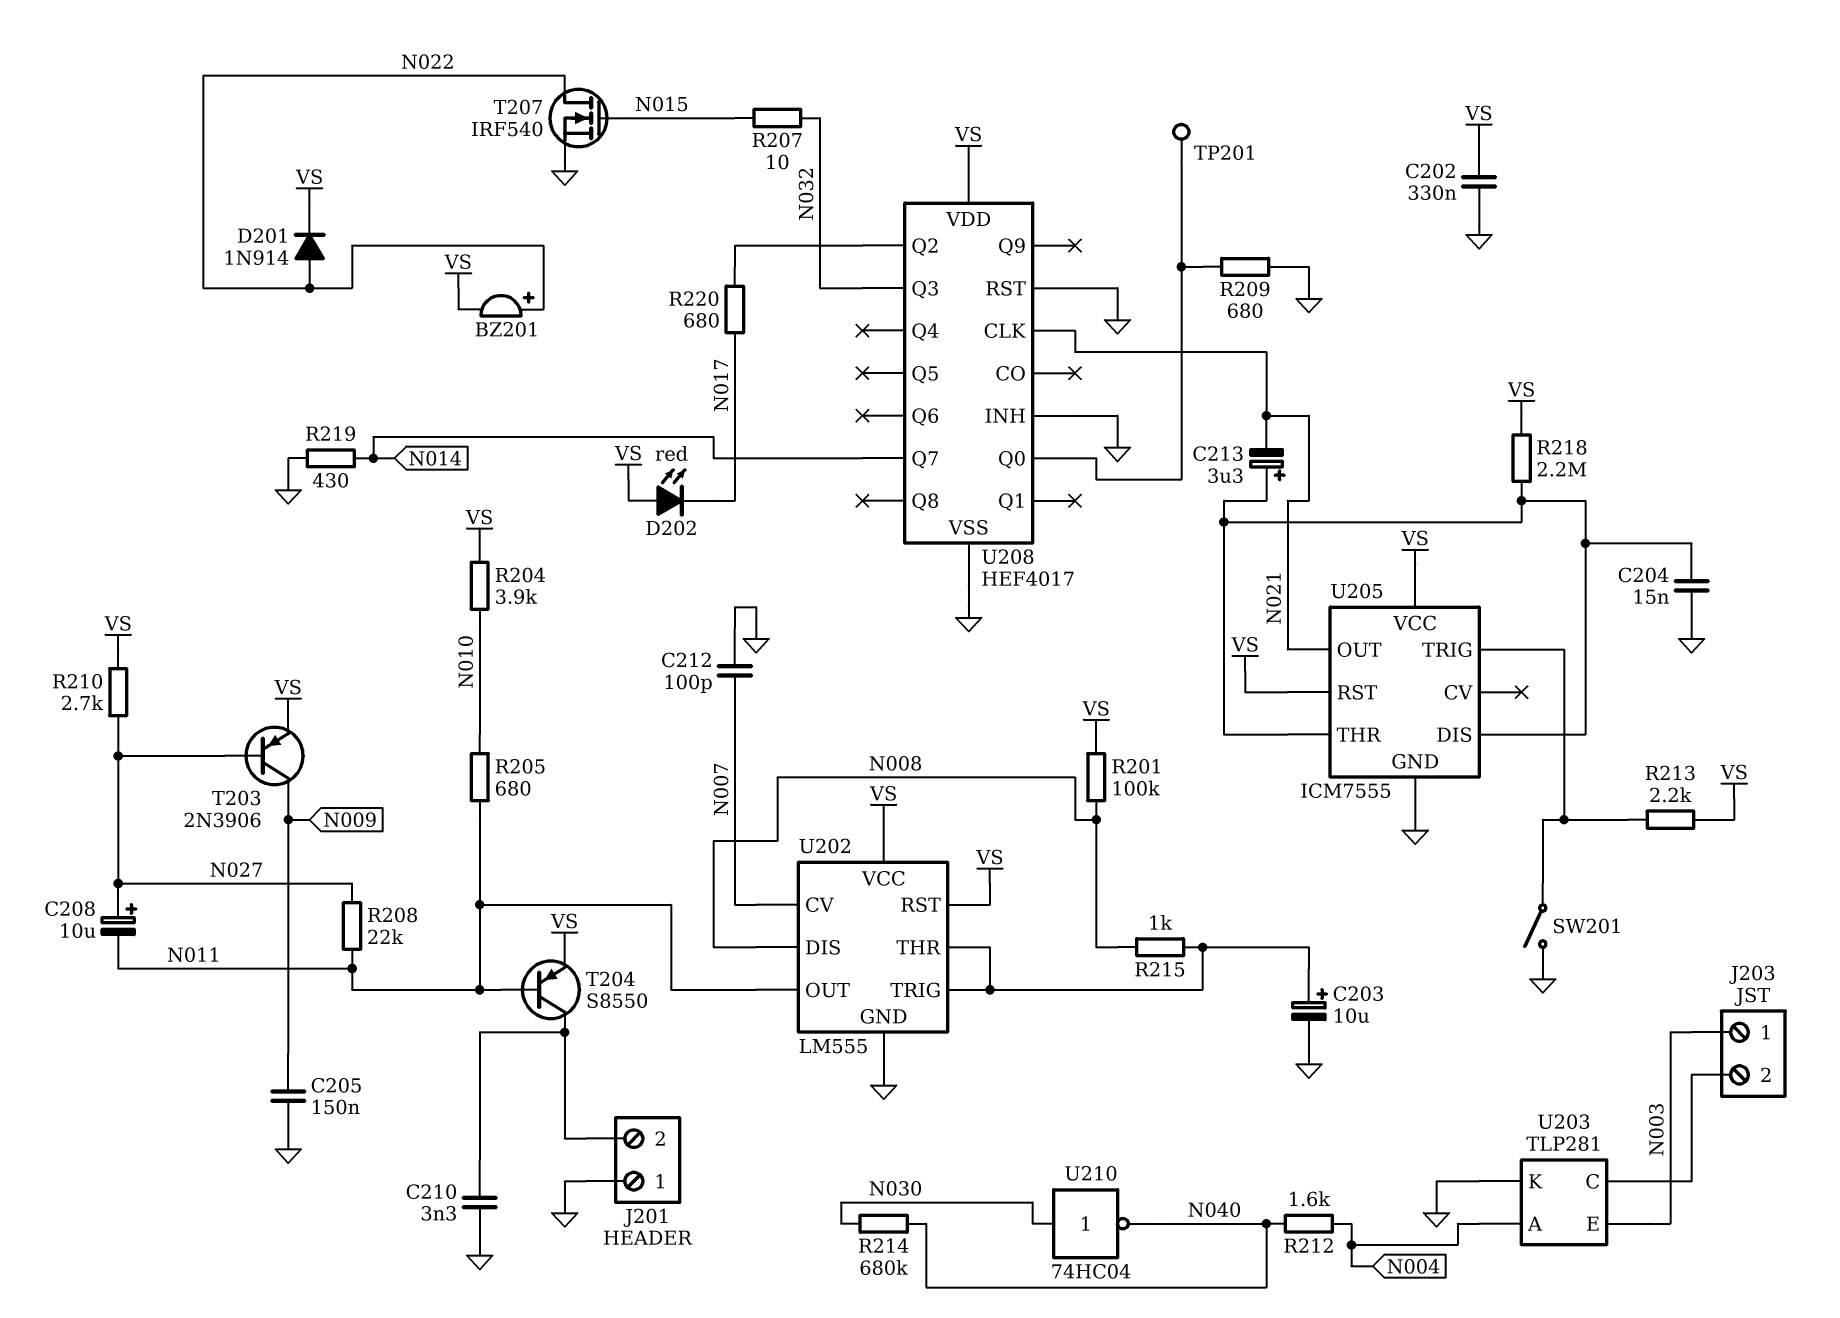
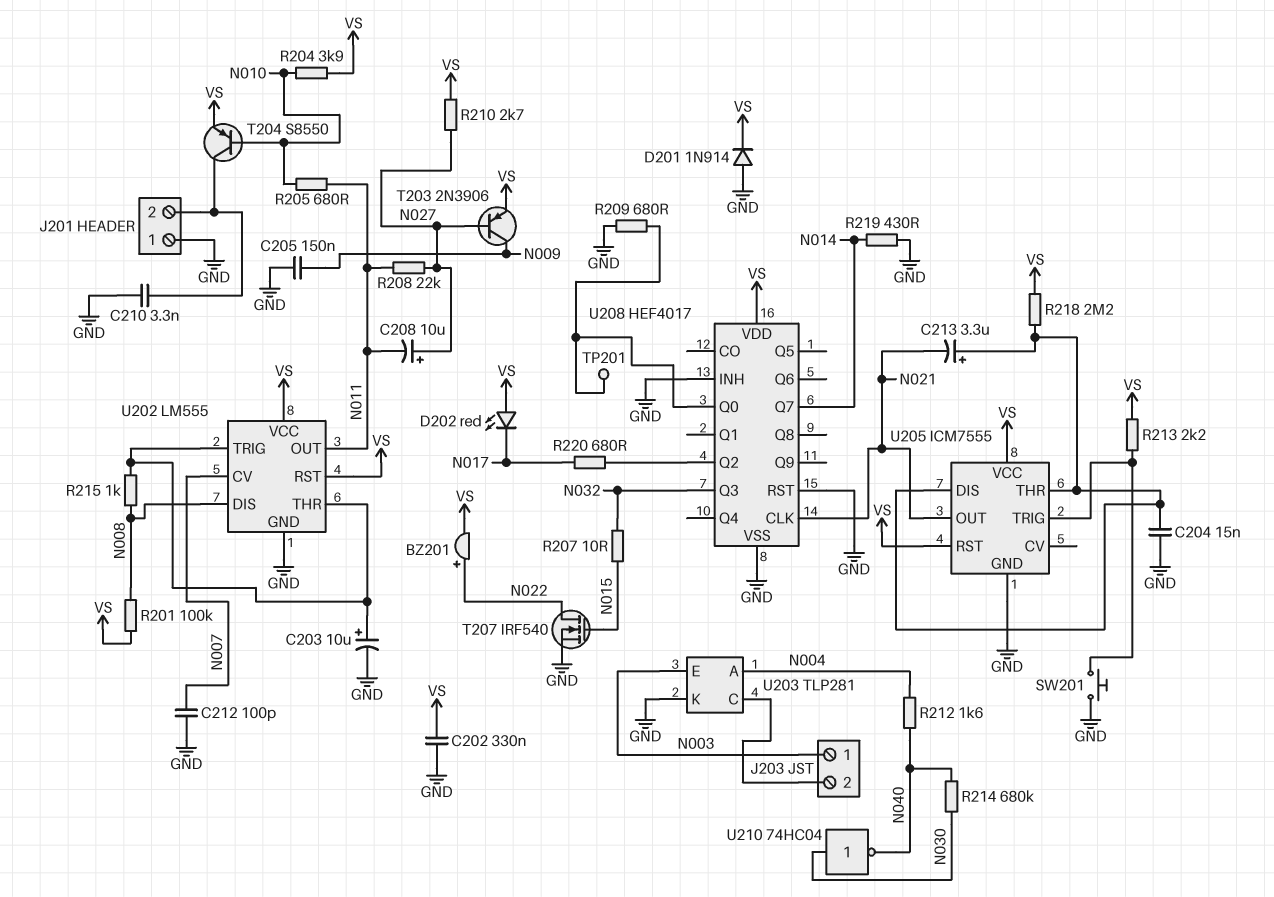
D201: diode 1N914 (A N022, K VS) -> diode 1N914 (A GND, K VS)
SW201: switch (GND, U205/TRIG) -> button (GND, U205/TRIG)
T204: PNP S8550 (B N011, C J201/2, E VS) -> PNP S8550 (B N010, C J201/2, E VS)

